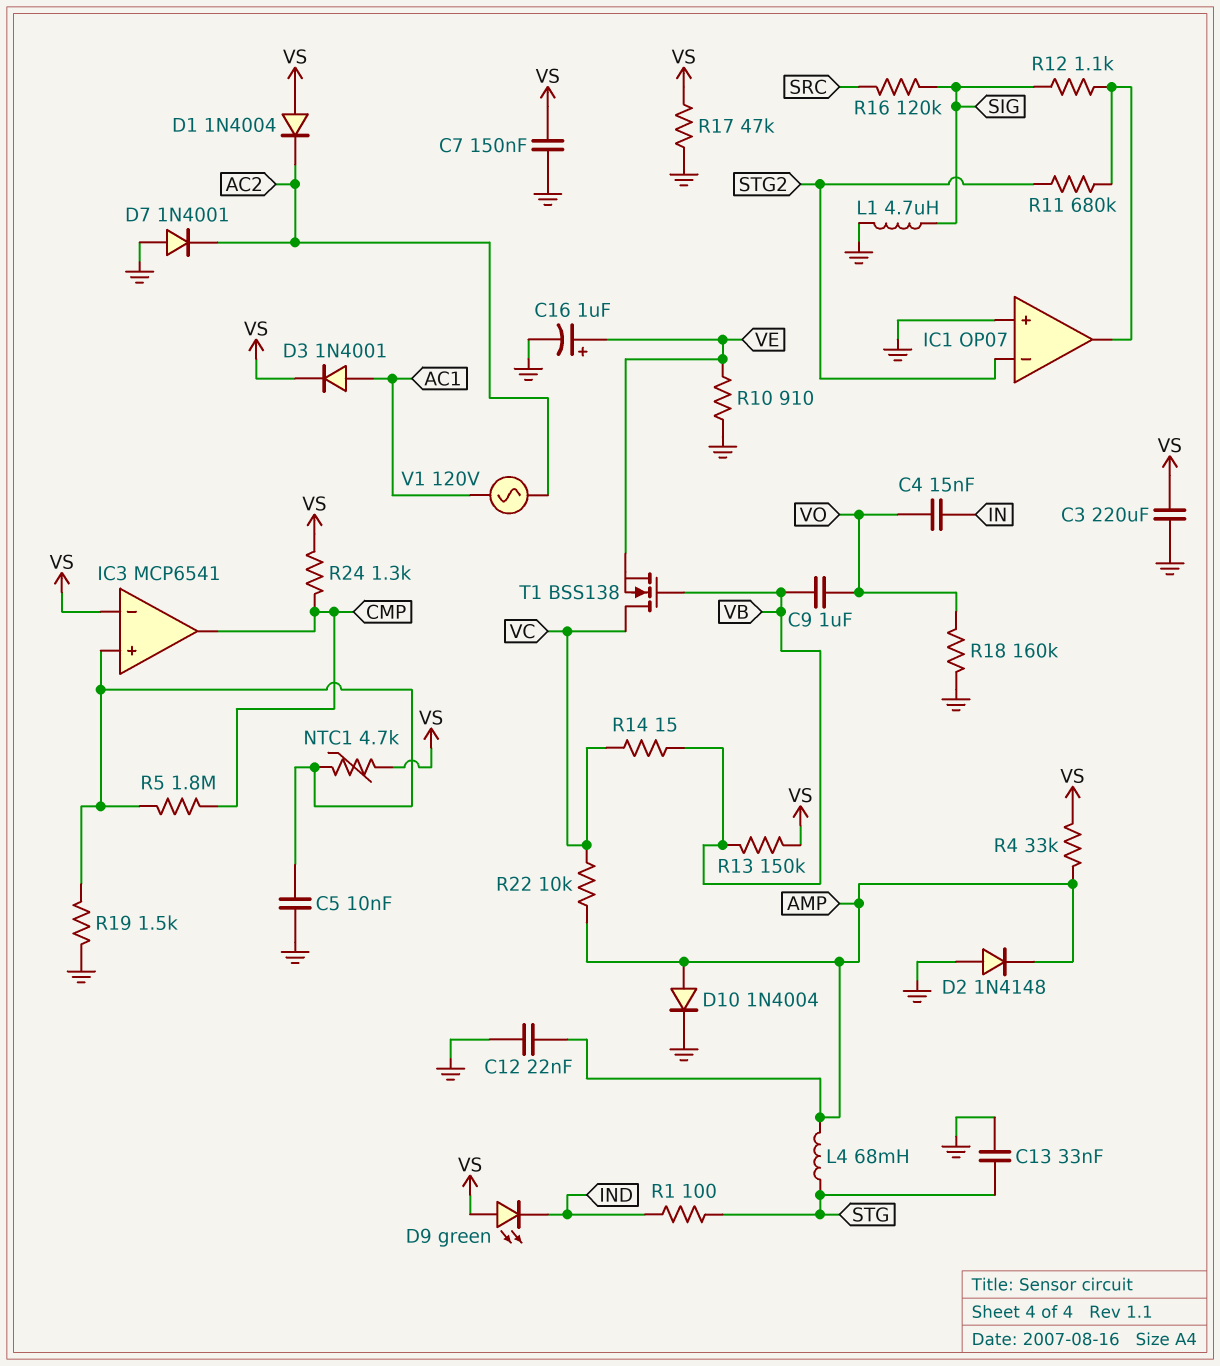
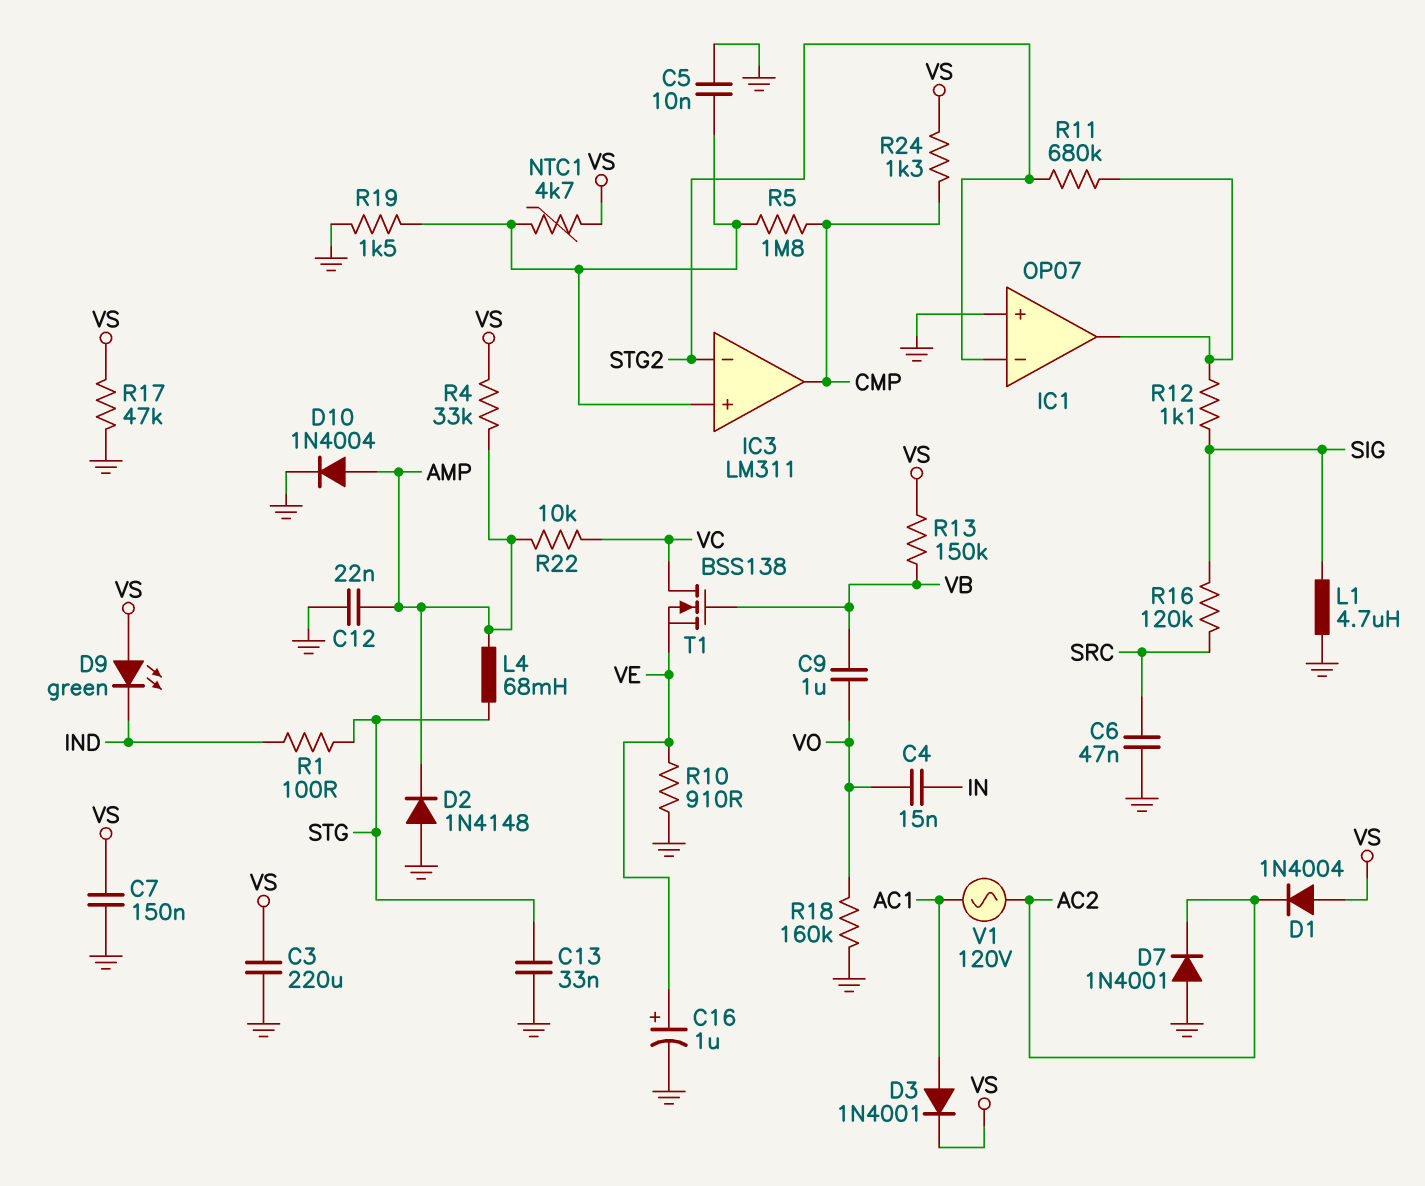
C6: none -> 47nF (GND, SRC)
IC3: MCP6541 -> LM311
IC3 pin in-: VS -> STG2
R14: 15 (VB, VC) -> none

